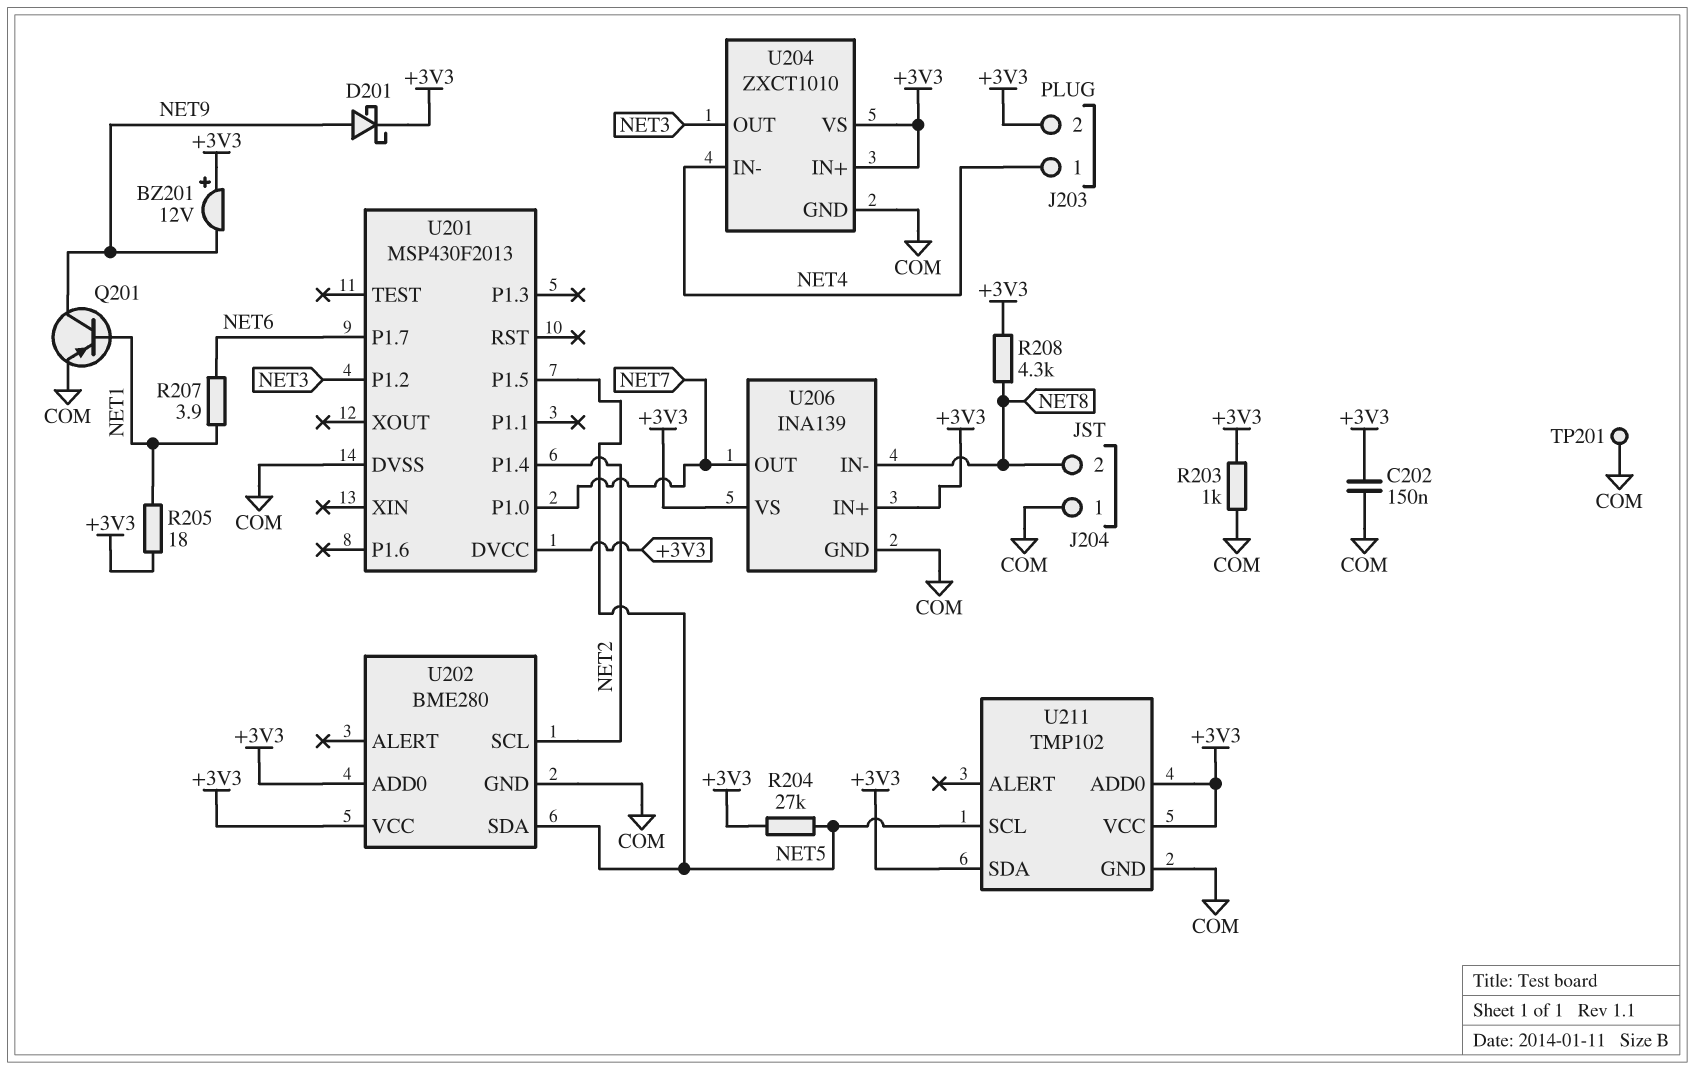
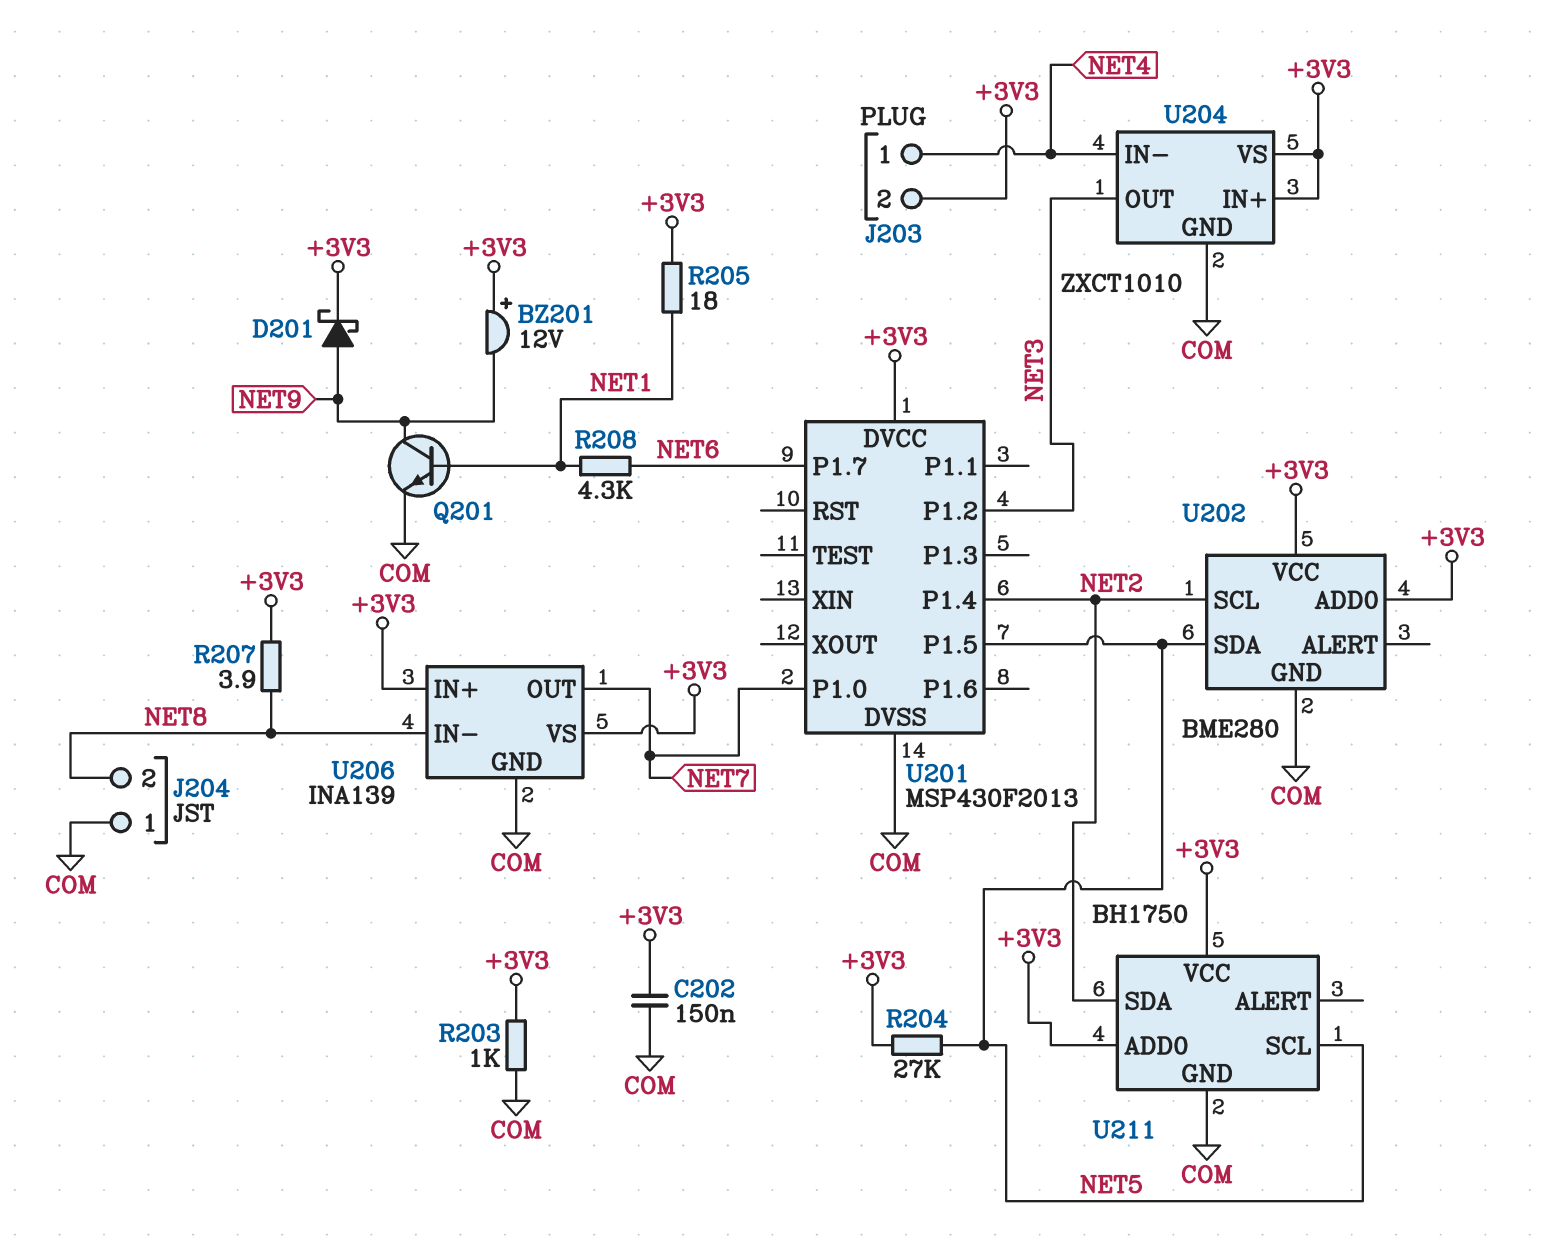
Q201: PNP (B NET1, C NET9, E COM) -> NPN (B NET1, C NET9, E COM)
R207: 3.9 (NET1, NET6) -> 3.9 (+3V3, NET8)
R208: 4.3k (+3V3, NET8) -> 4.3k (NET1, NET6)
TP201: test point (COM) -> none
U211: TMP102 -> BH1750
U211 pin SDA: +3V3 -> NET2

